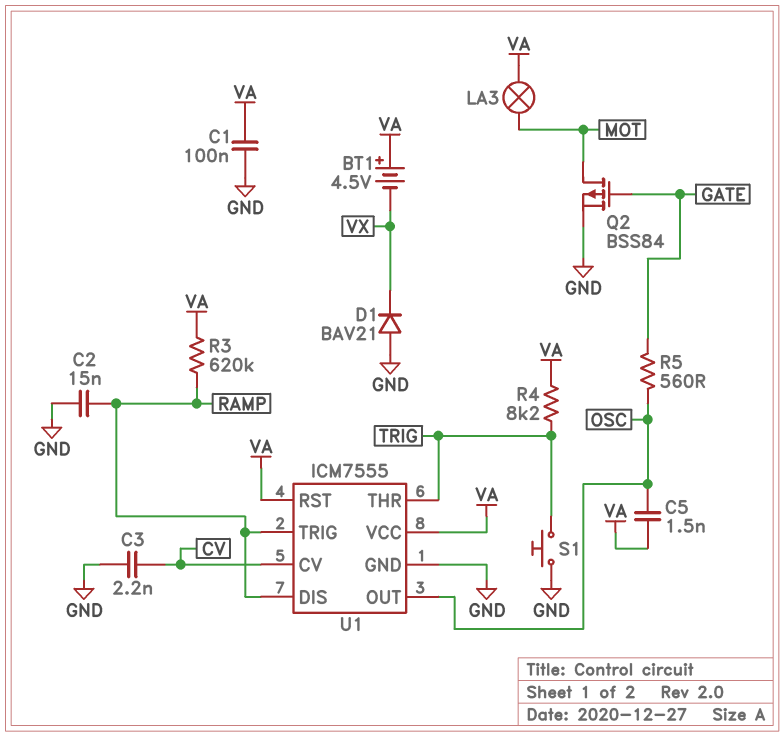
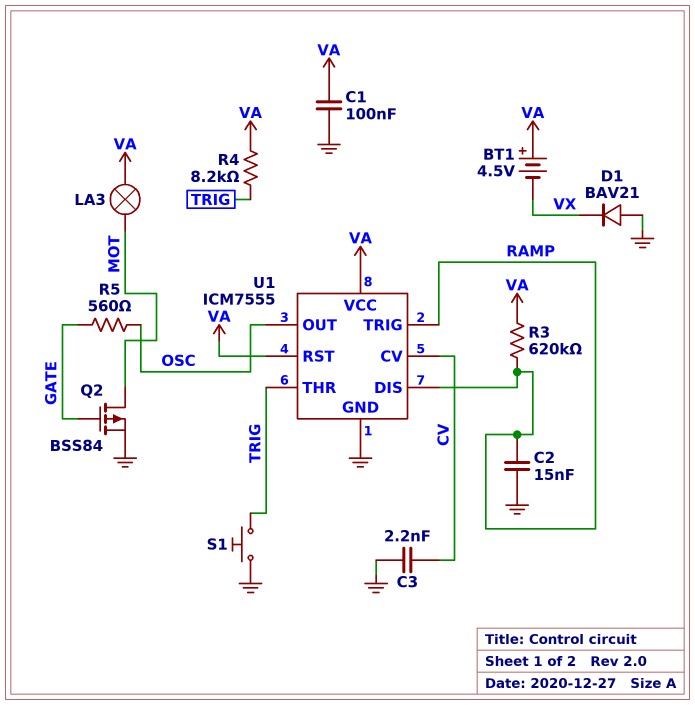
C5: 1.5nF (OSC, VA) -> none

